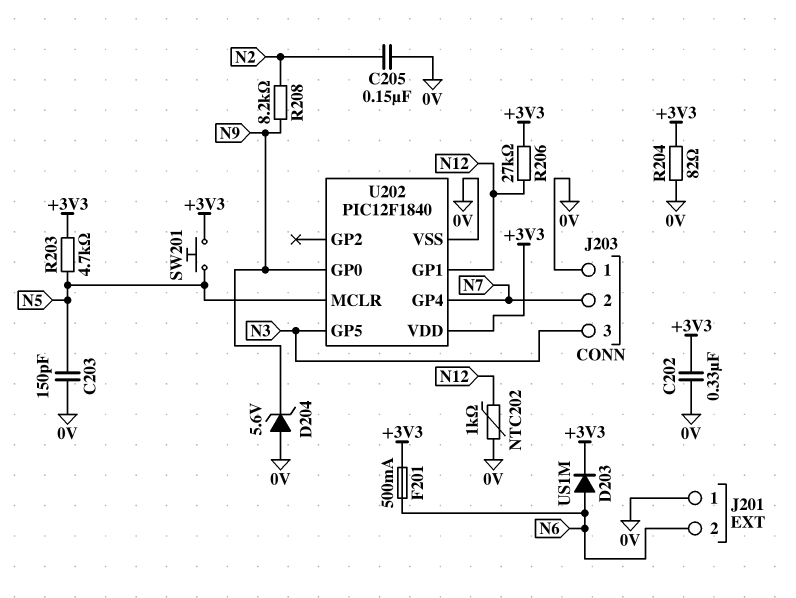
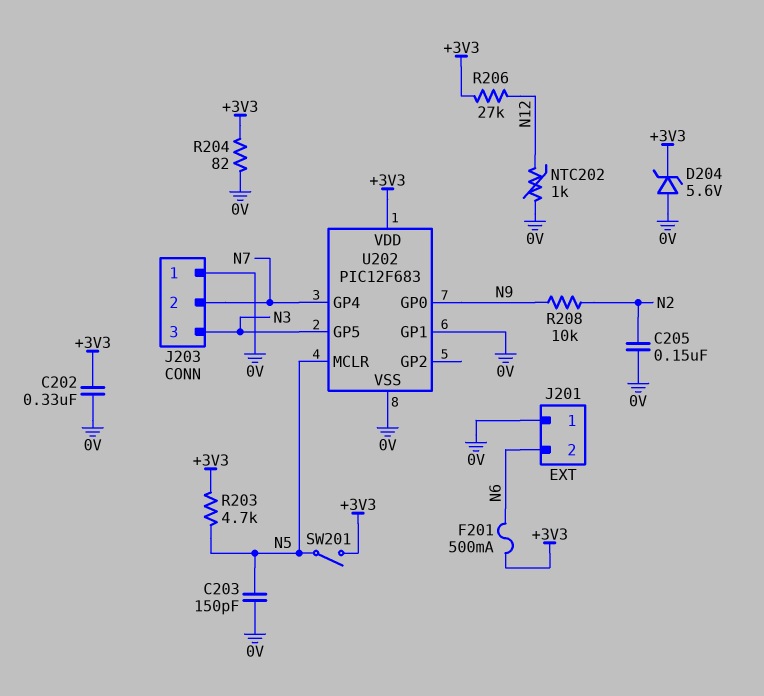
D203: diode US1M (A N6, K +3V3) -> none
D204: zener 5.6V (A 0V, K N9) -> zener 5.6V (A 0V, K +3V3)
R208: 8.2k (N2, N9) -> 10k (N2, N9)
SW201: button (+3V3, N5) -> switch (+3V3, N5)
U202: PIC12F1840 -> PIC12F683
U202 pin GP1: N12 -> 0V

